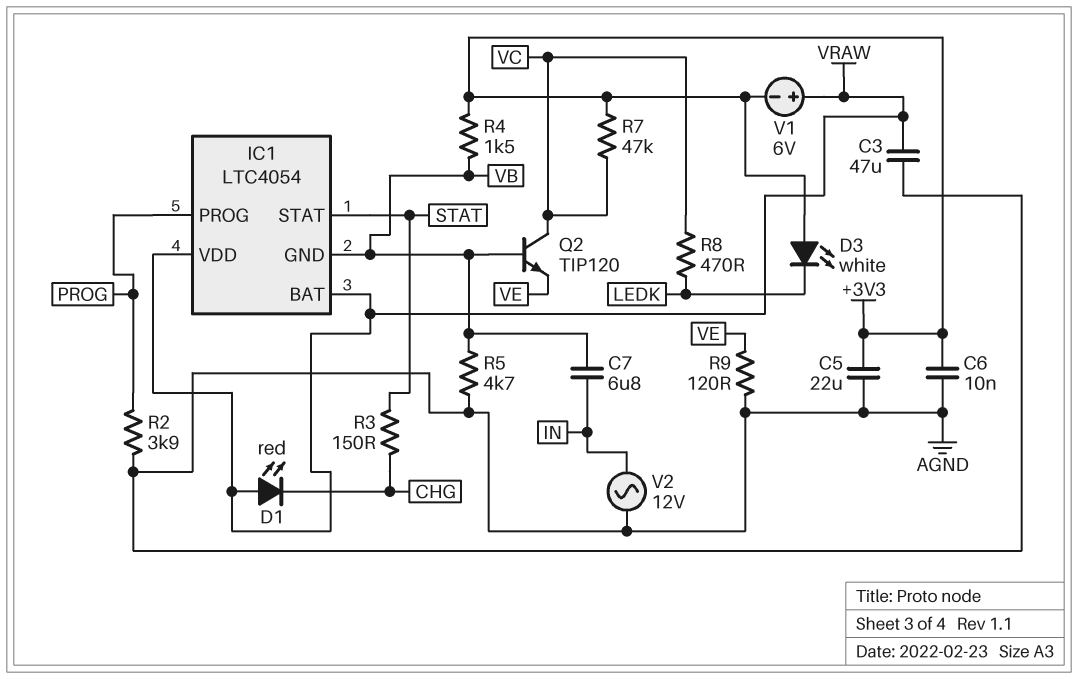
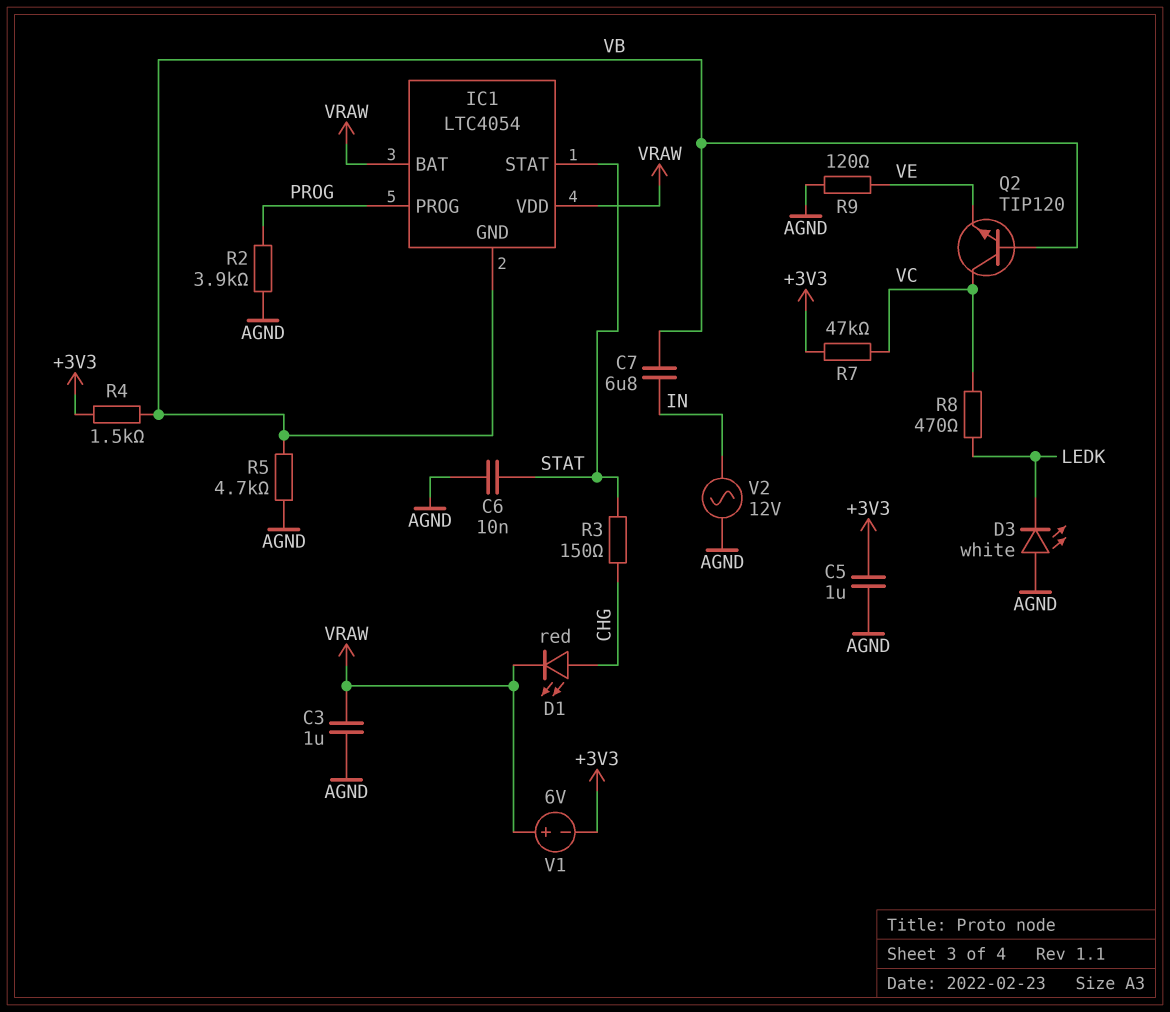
C3: 47uF (AGND, VRAW) -> 1uF (AGND, VRAW)
C5: 22uF (+3V3, AGND) -> 1uF (+3V3, AGND)
C6: 10nF (+3V3, AGND) -> 10nF (AGND, STAT)
D1: LED red (A VRAW, K CHG) -> LED red (A CHG, K VRAW)
D3: LED white (A +3V3, K LEDK) -> LED white (A AGND, K LEDK)

